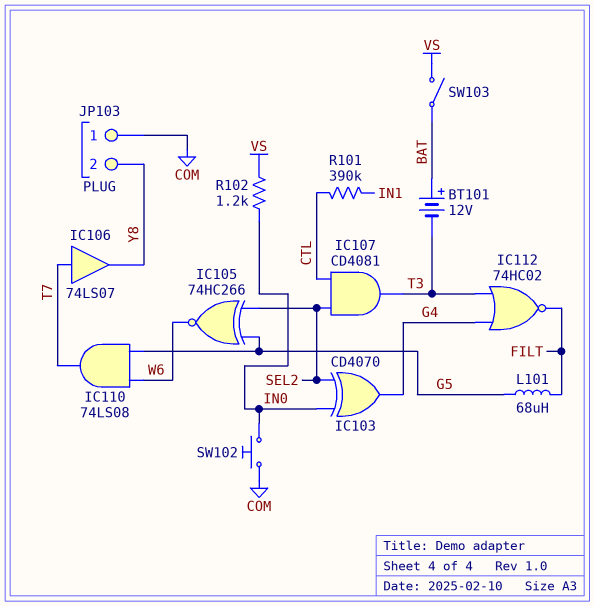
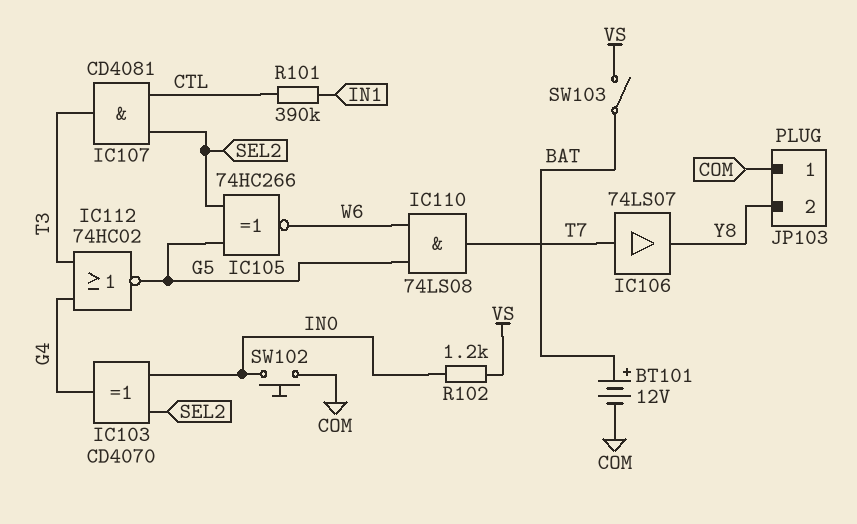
BT101: 12V (plus BAT, minus T3) -> 12V (plus BAT, minus COM)
IC112: NOR 74HC02 (in G4, in T3, out FILT) -> NOR 74HC02 (in G4, in T3, out G5)
L101: 68uH (FILT, G5) -> none

